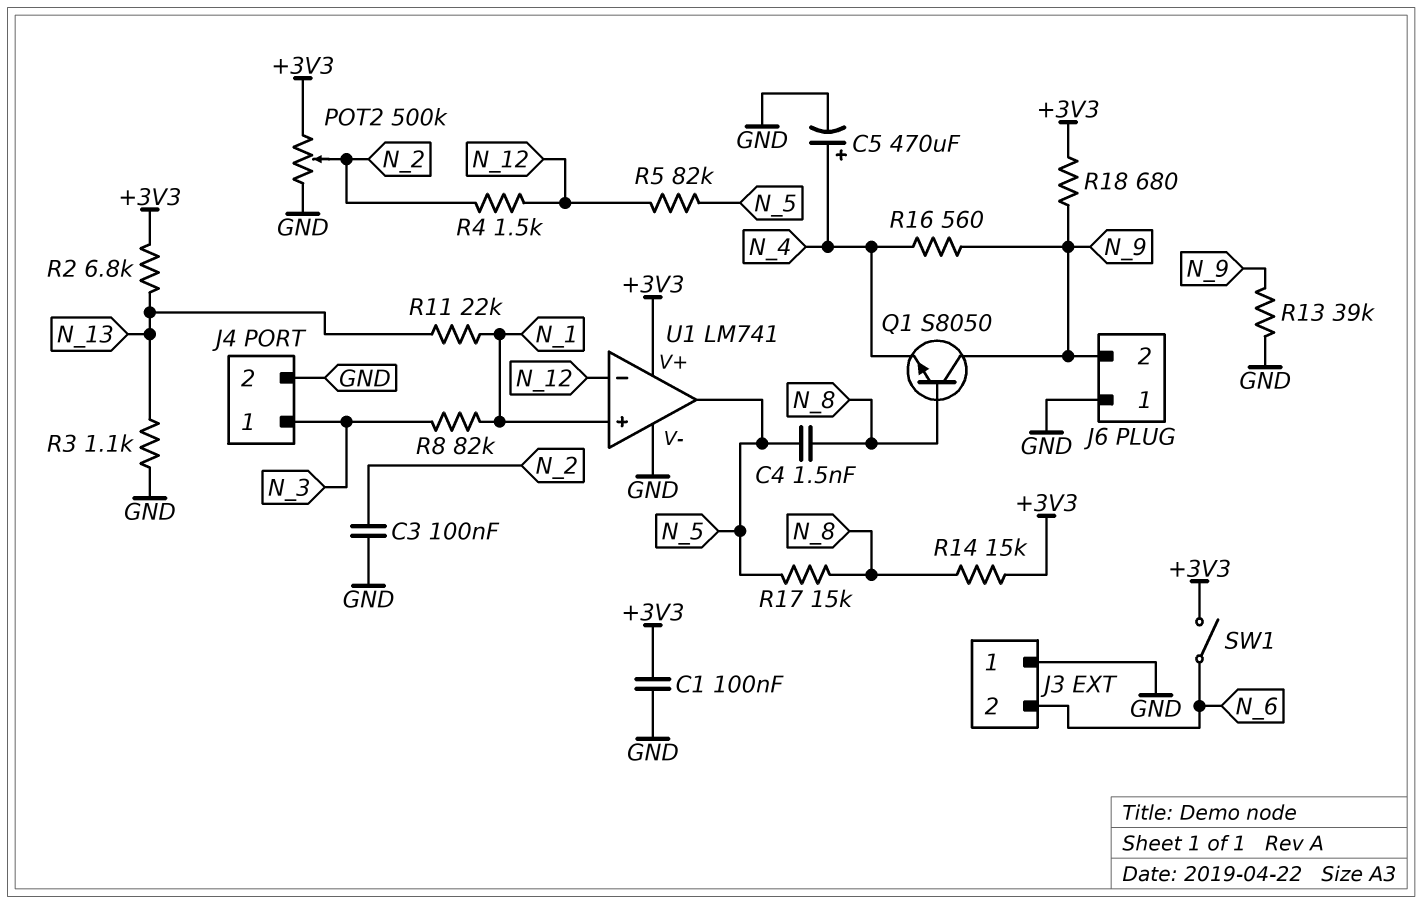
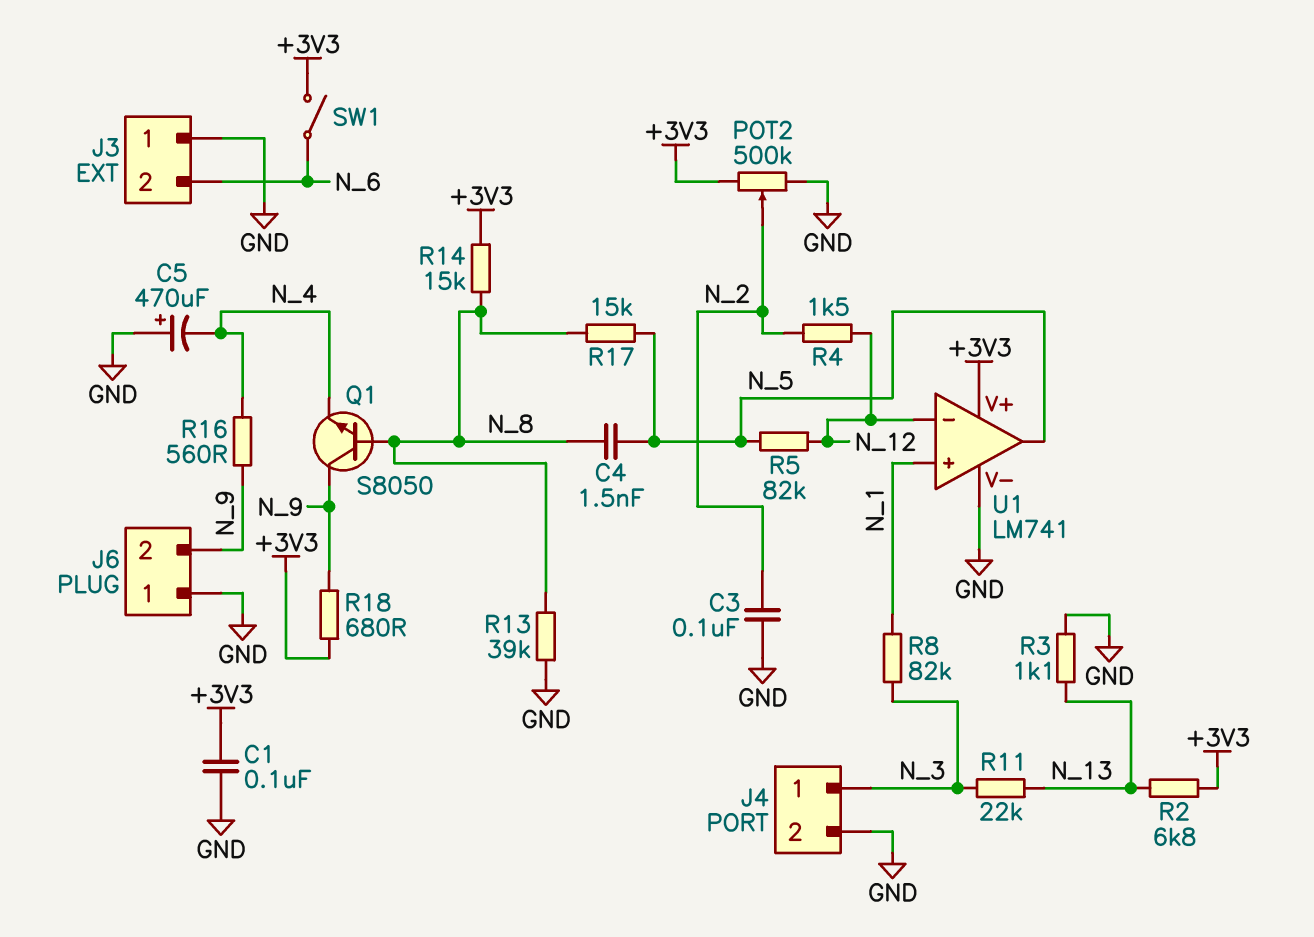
C5: 470uF (plus N_4, minus GND) -> 470uF (plus GND, minus N_4)
R11: 22k (N_1, N_13) -> 22k (N_3, N_13)
R13: 39k (GND, N_9) -> 39k (GND, N_8)

